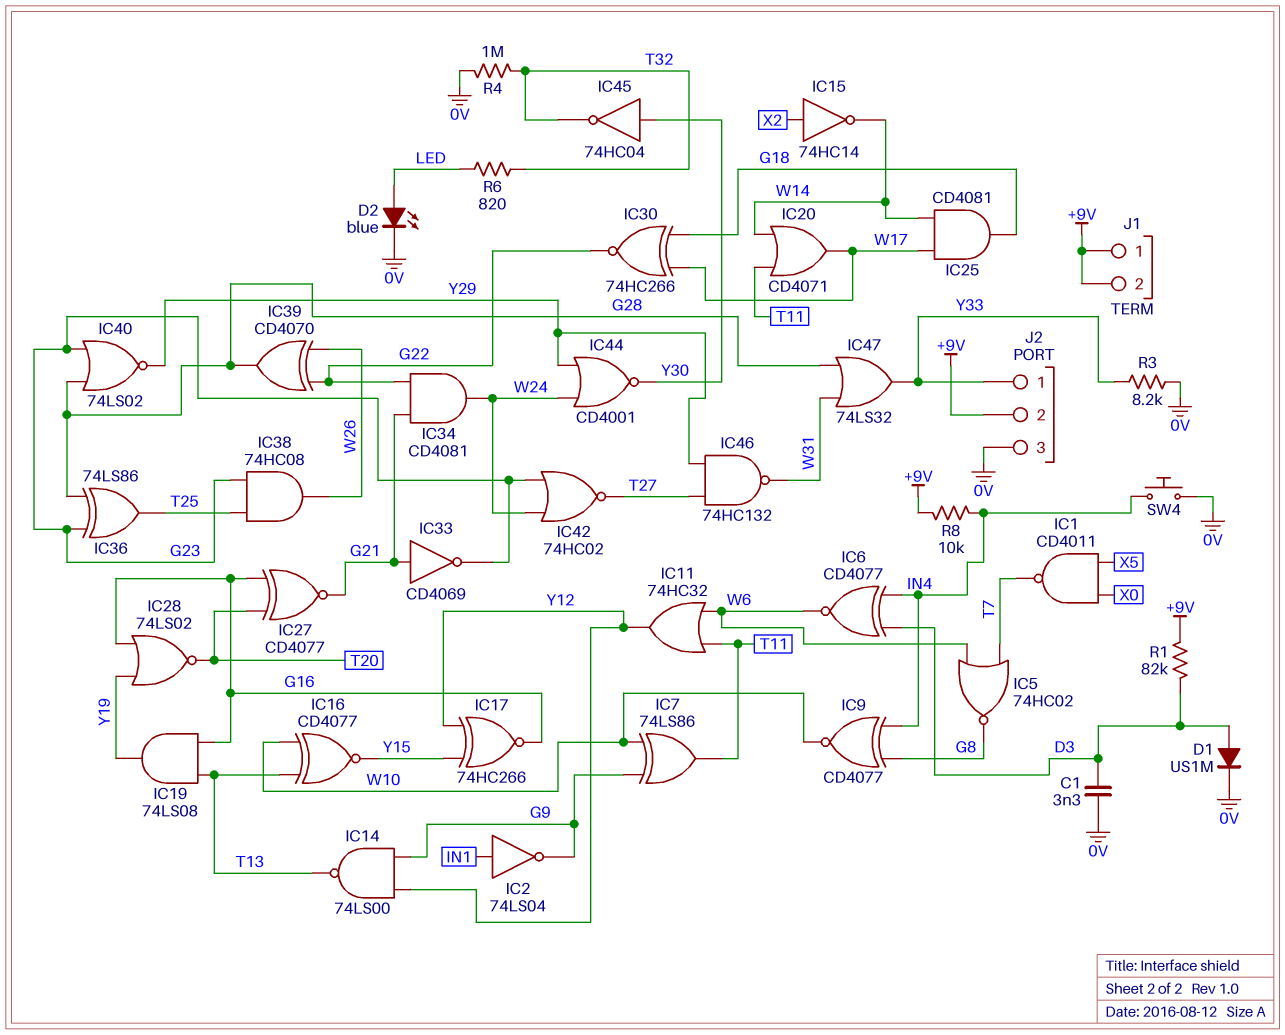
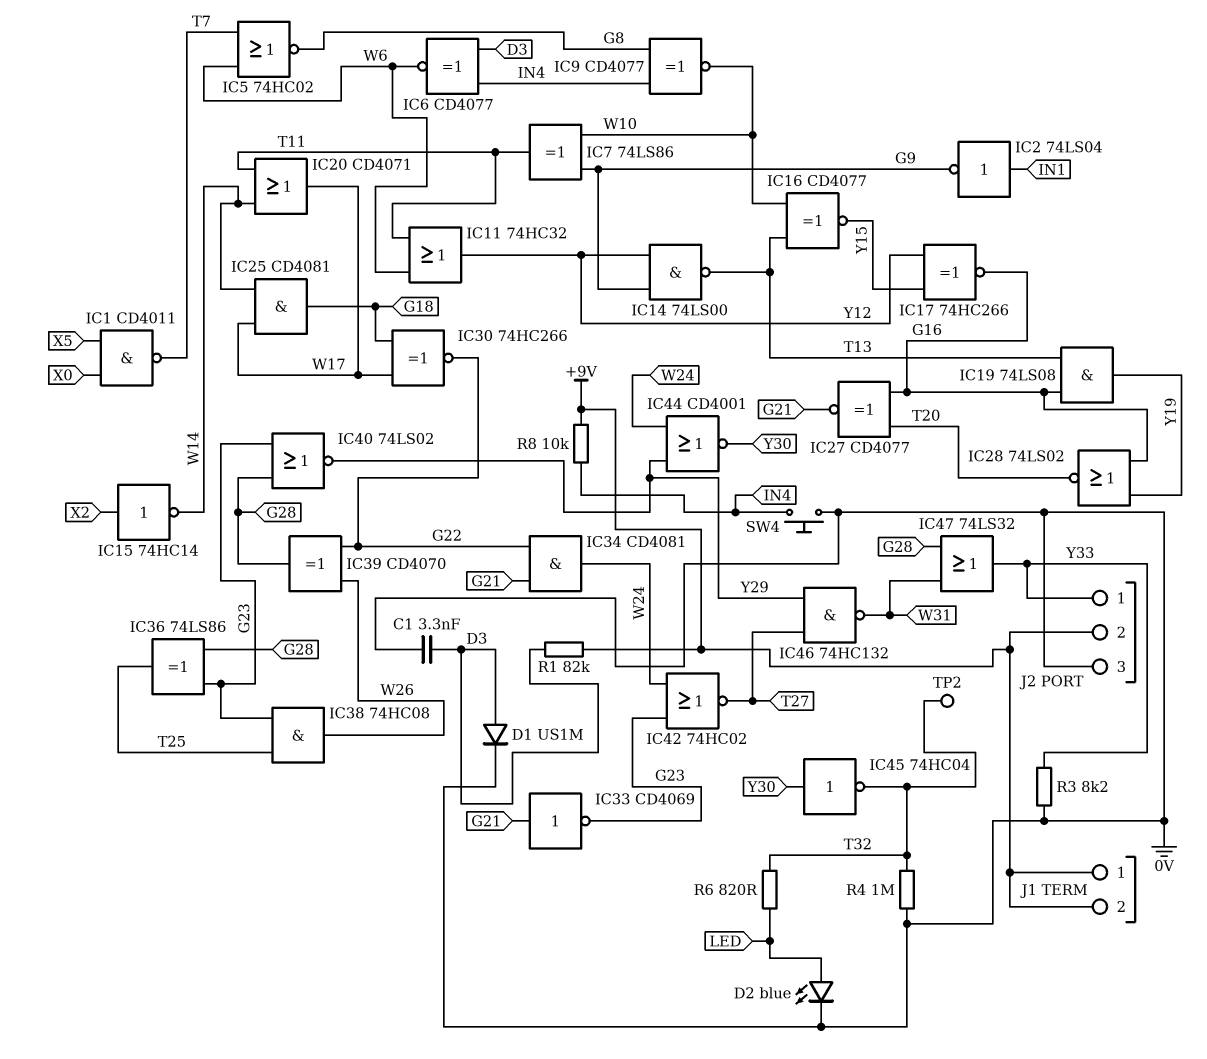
TP2: none -> test point (T32)

